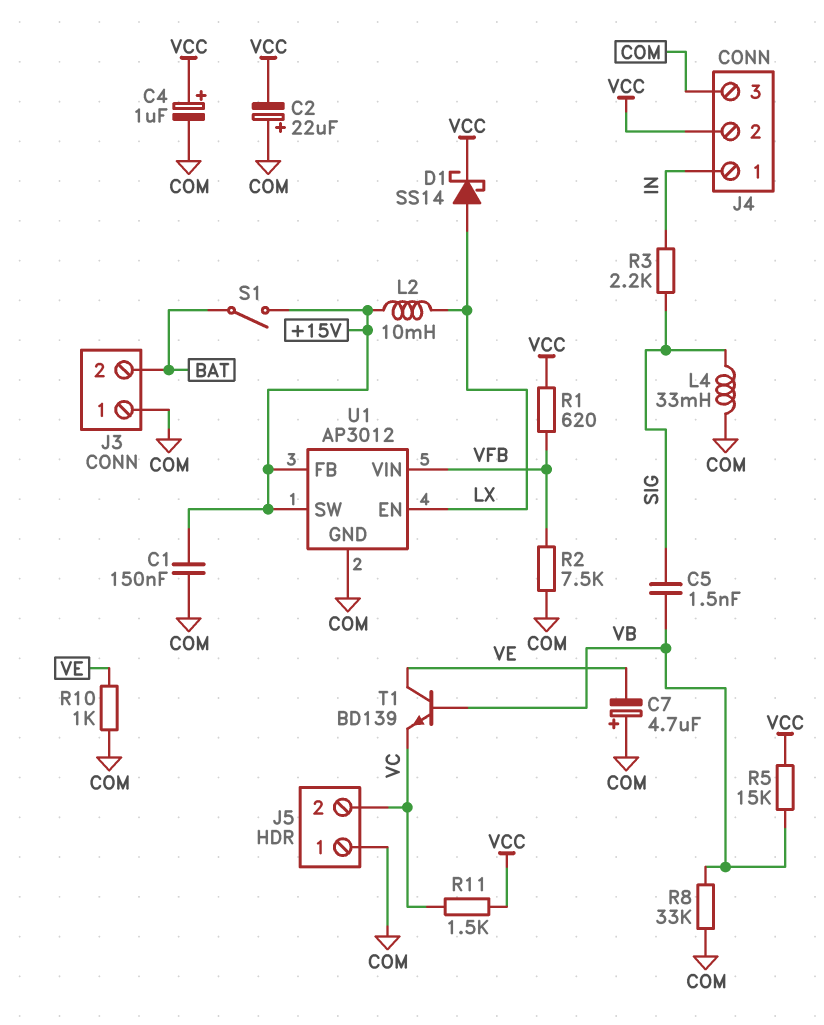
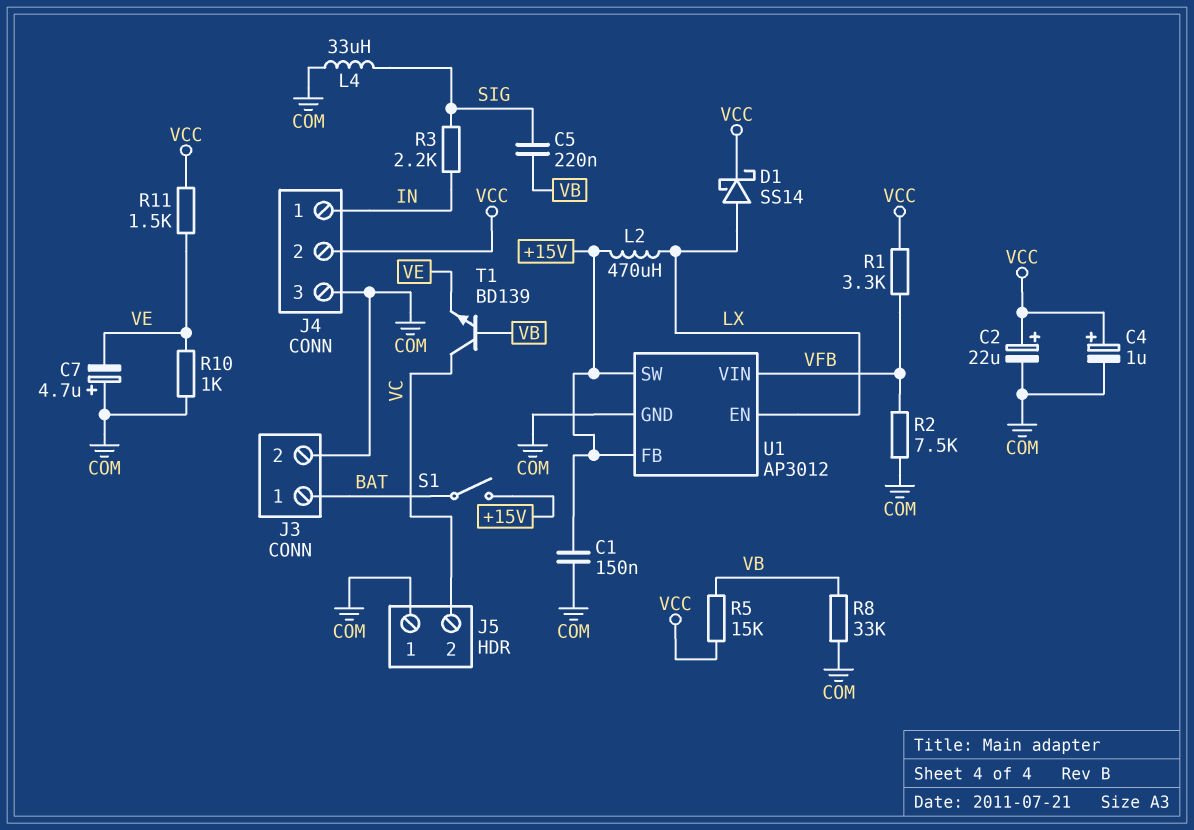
C2: 22uF (plus COM, minus VCC) -> 22uF (plus VCC, minus COM)
C5: 1.5nF (SIG, VB) -> 220nF (SIG, VB)
J3 pin 1: COM -> BAT
J3 pin 2: BAT -> COM
L2: 10mH (+15V, LX) -> 470uH (+15V, LX)
L4: 33mH (COM, SIG) -> 33uH (COM, SIG)
R1: 620 (VCC, VFB) -> 3.3k (VCC, VFB)
R11: 1.5k (VC, VCC) -> 1.5k (VCC, VE)
T1: NPN BD139 (B VB, C VE, E VC) -> NPN BD139 (B VB, C VC, E VE)

